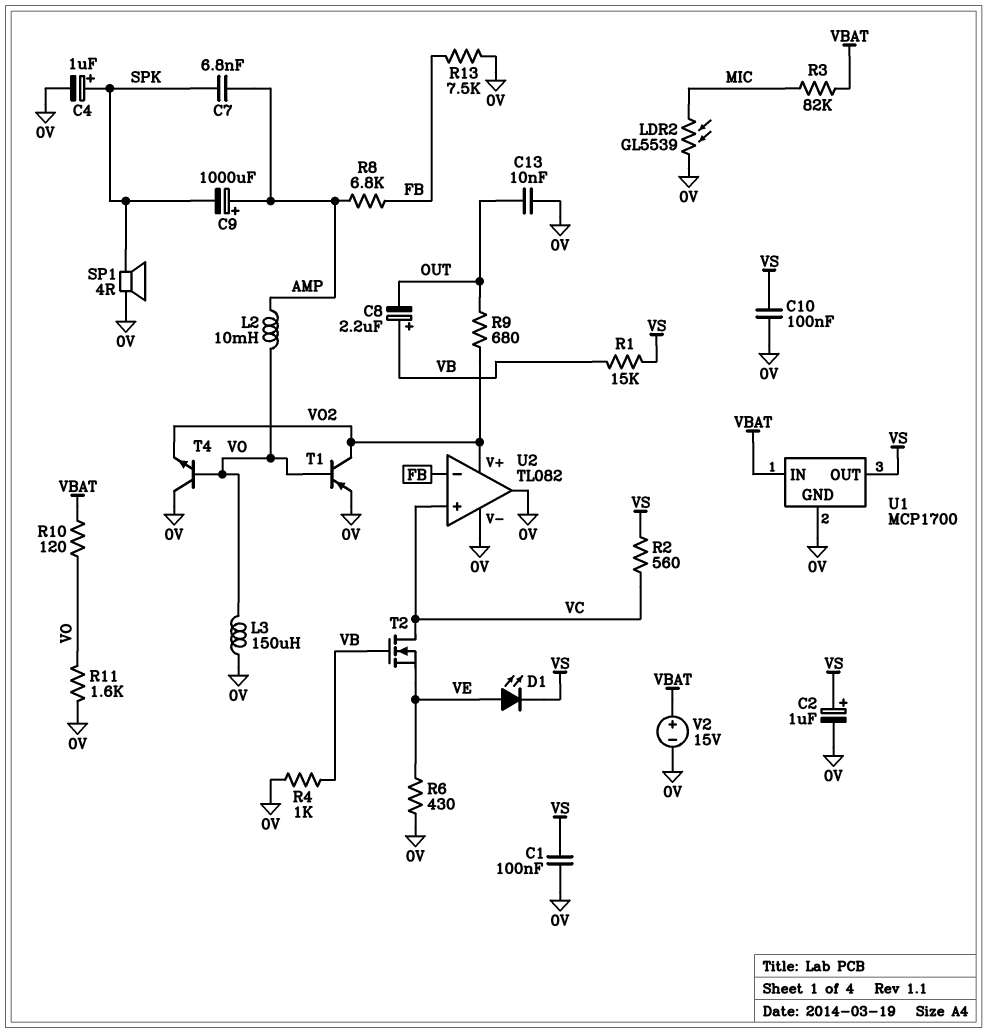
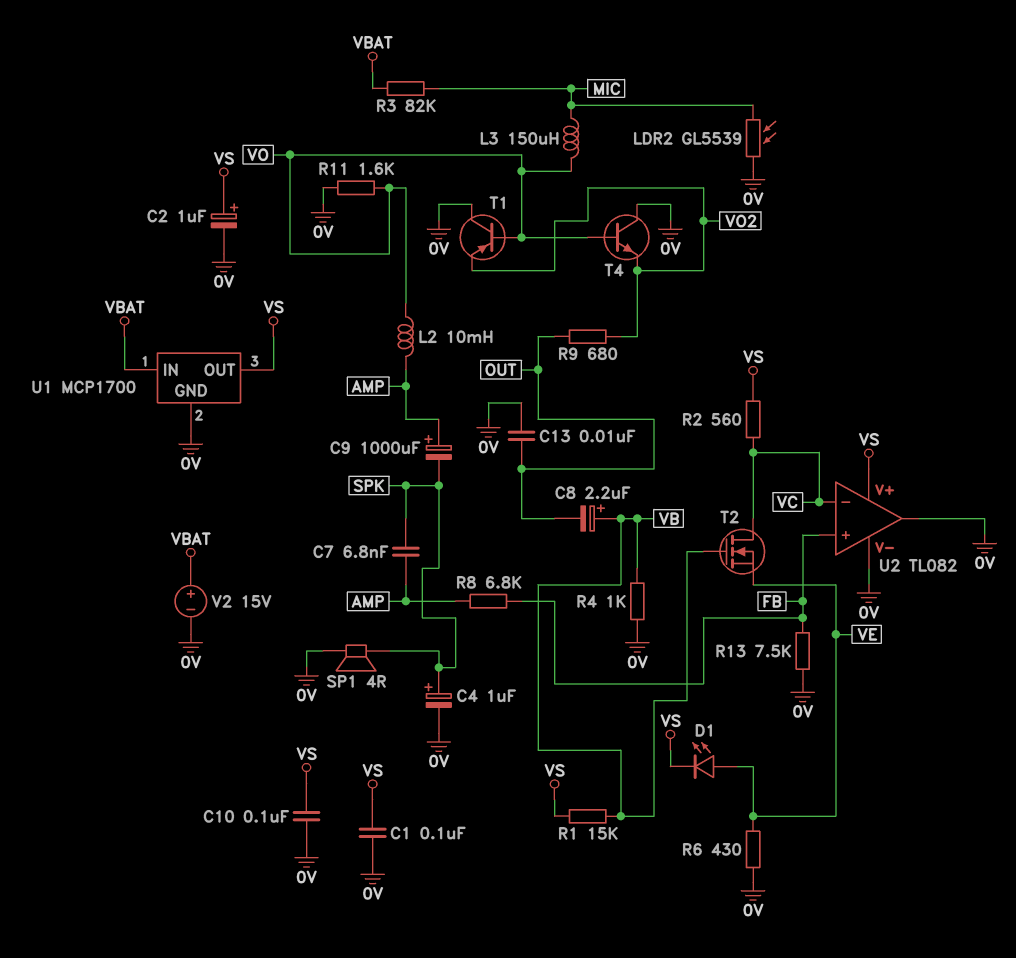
L3: 150uH (0V, VO) -> 150uH (MIC, VO)
R10: 120 (VBAT, VO) -> none
T1: PNP (B VO, C VO2, E 0V) -> PNP (B VO, C 0V, E VO2)
U2 pin V+: VO2 -> VS
U2 pin in+: VC -> FB
U2 pin in-: FB -> VC

